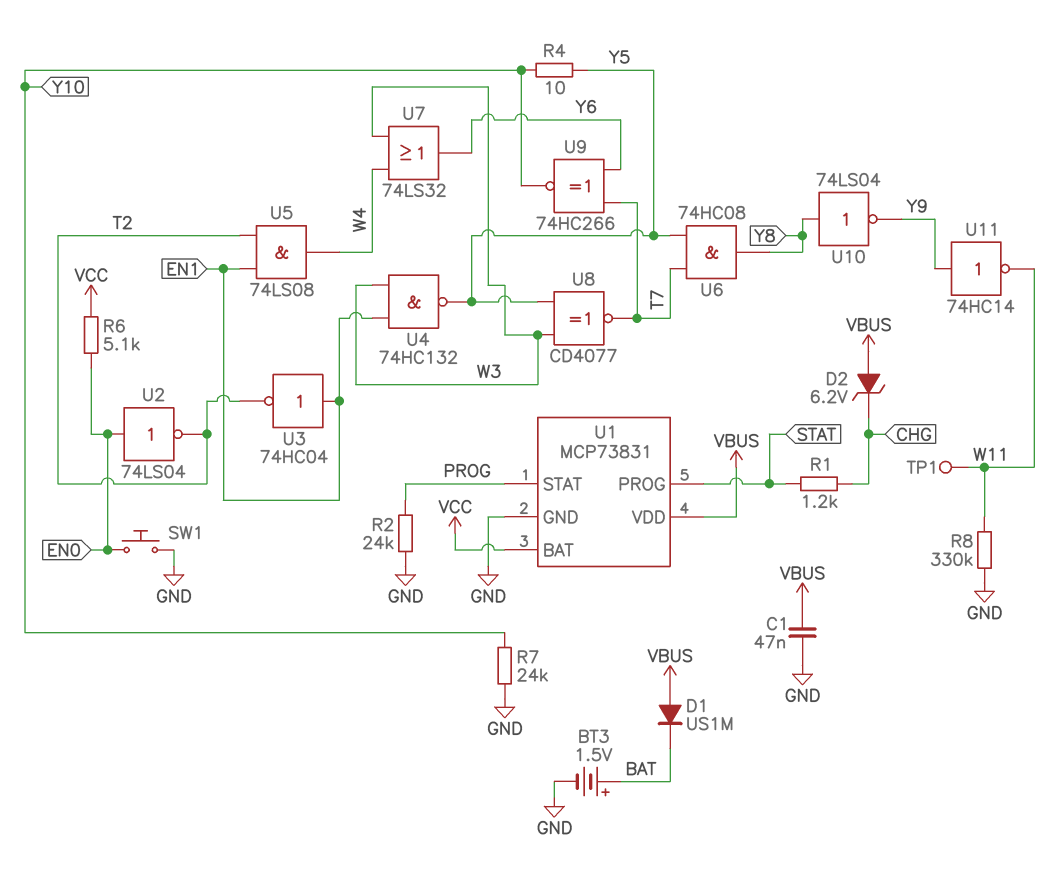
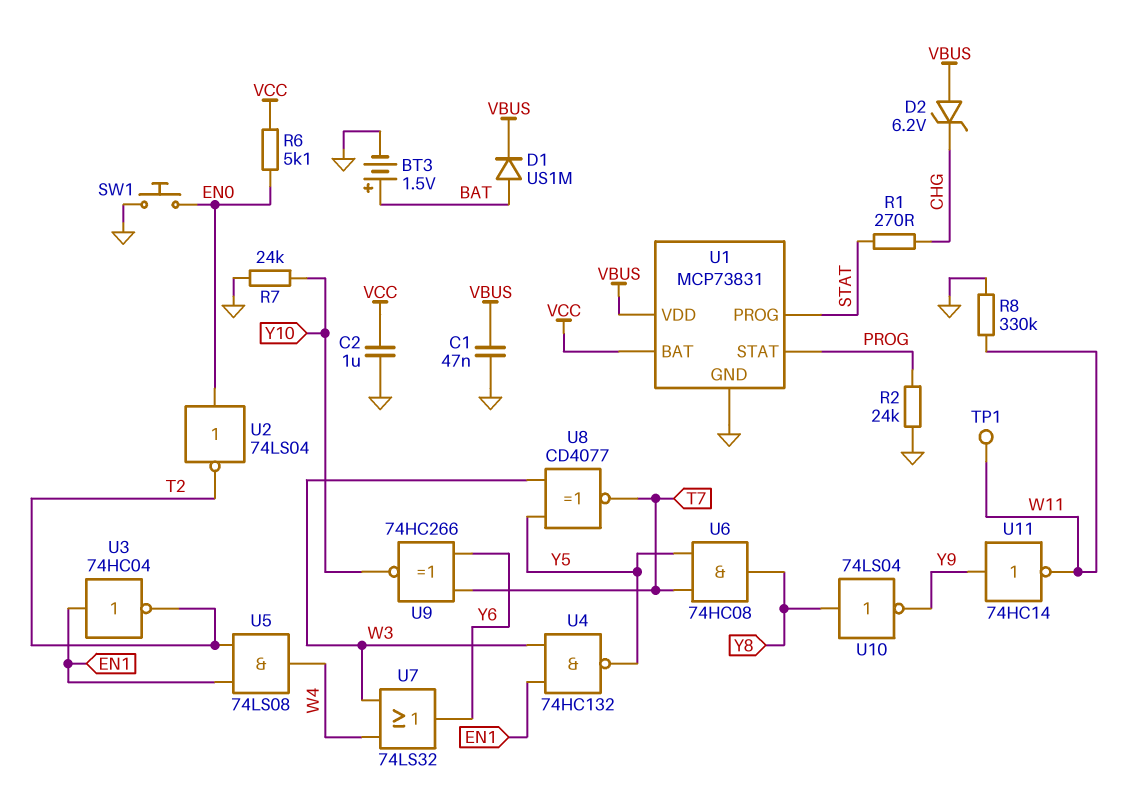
C2: none -> 1uF (GND, VCC)
D1: diode US1M (A VBUS, K BAT) -> diode US1M (A BAT, K VBUS)
R1: 1.2k (CHG, STAT) -> 270 (CHG, STAT)
R4: 10 (Y5, Y10) -> none

